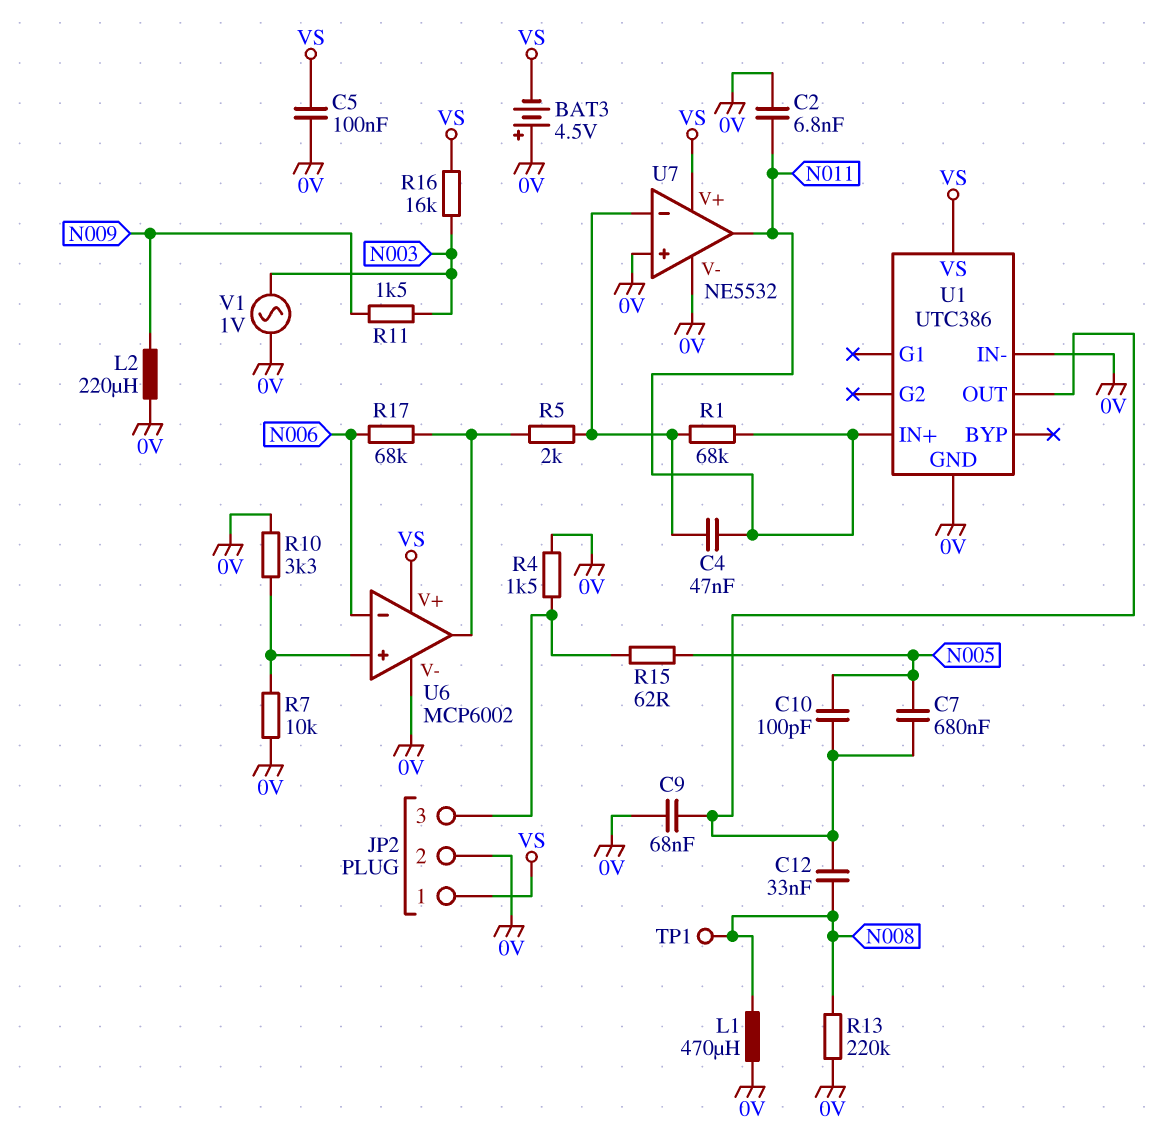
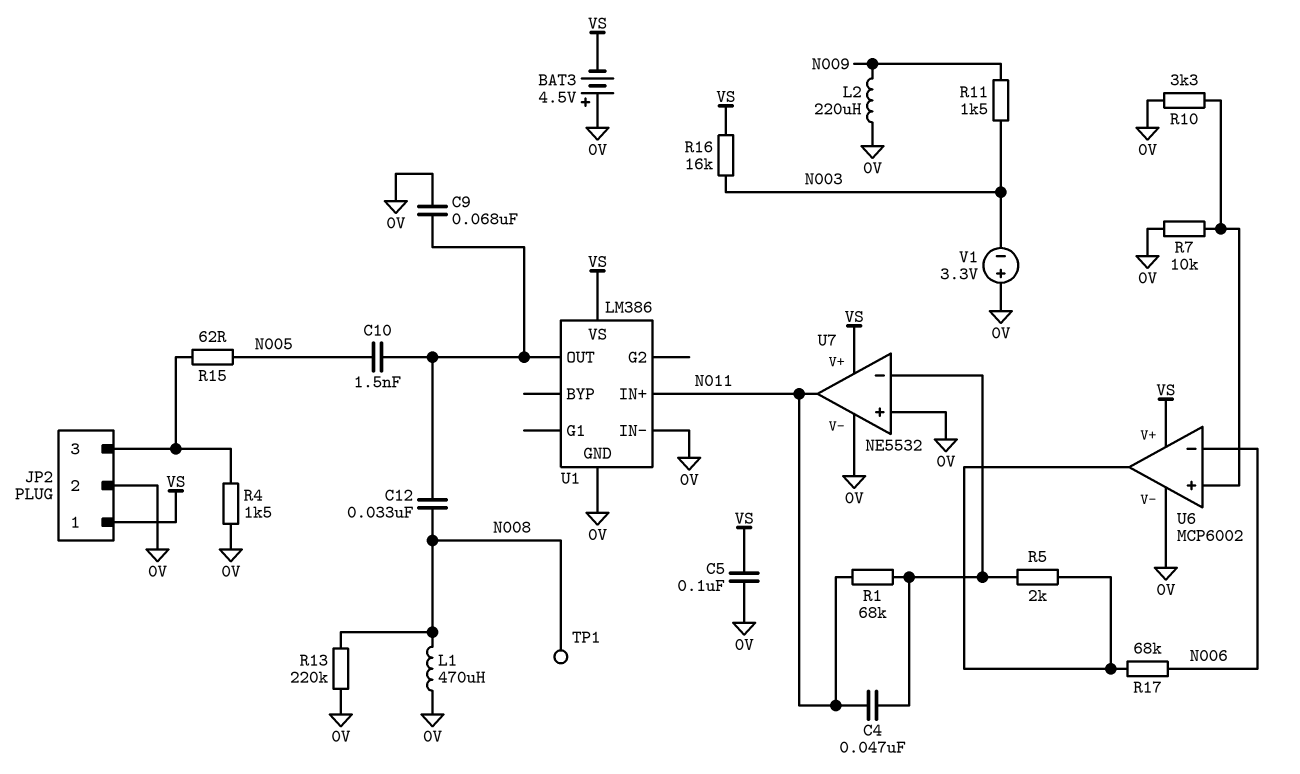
C2: 6.8nF (0V, N011) -> none
C7: 680nF (N005, U1/OUT) -> none
C10: 100pF (N005, U1/OUT) -> 1.5nF (N005, U1/OUT)
U1: UTC386 -> LM386
V1: AC 1V (0V, N003) -> 3.3V (plus 0V, minus N003)

